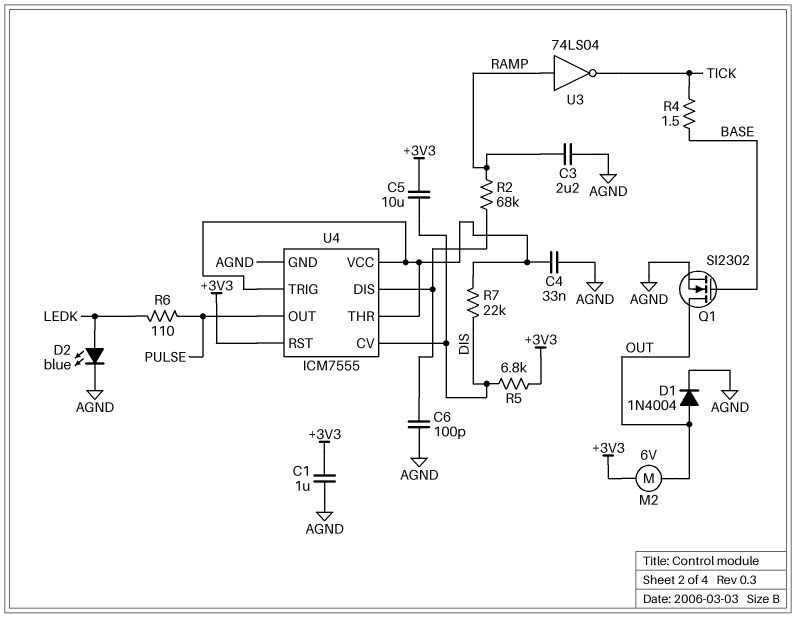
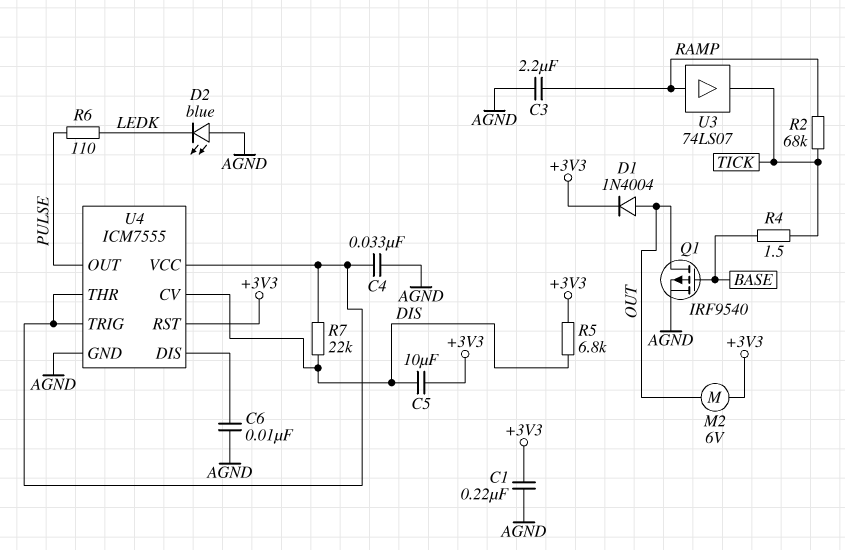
C1: 1uF (+3V3, AGND) -> 220nF (+3V3, AGND)
C6: 100pF (AGND, U4/DIS) -> 10nF (AGND, U4/DIS)
D1: diode 1N4004 (A OUT, K AGND) -> diode 1N4004 (A OUT, K +3V3)
D2: LED blue (A LEDK, K AGND) -> LED blue (A AGND, K LEDK)
Q1: NMOS SI2302 (G BASE, D OUT, S AGND) -> PMOS IRF9540 (G BASE, D OUT, S AGND)
R2: 68k (RAMP, U4/DIS) -> 68k (RAMP, TICK)
U3: NOT 74LS04 (in RAMP, out TICK) -> buffer 74LS07 (in RAMP, out TICK)

